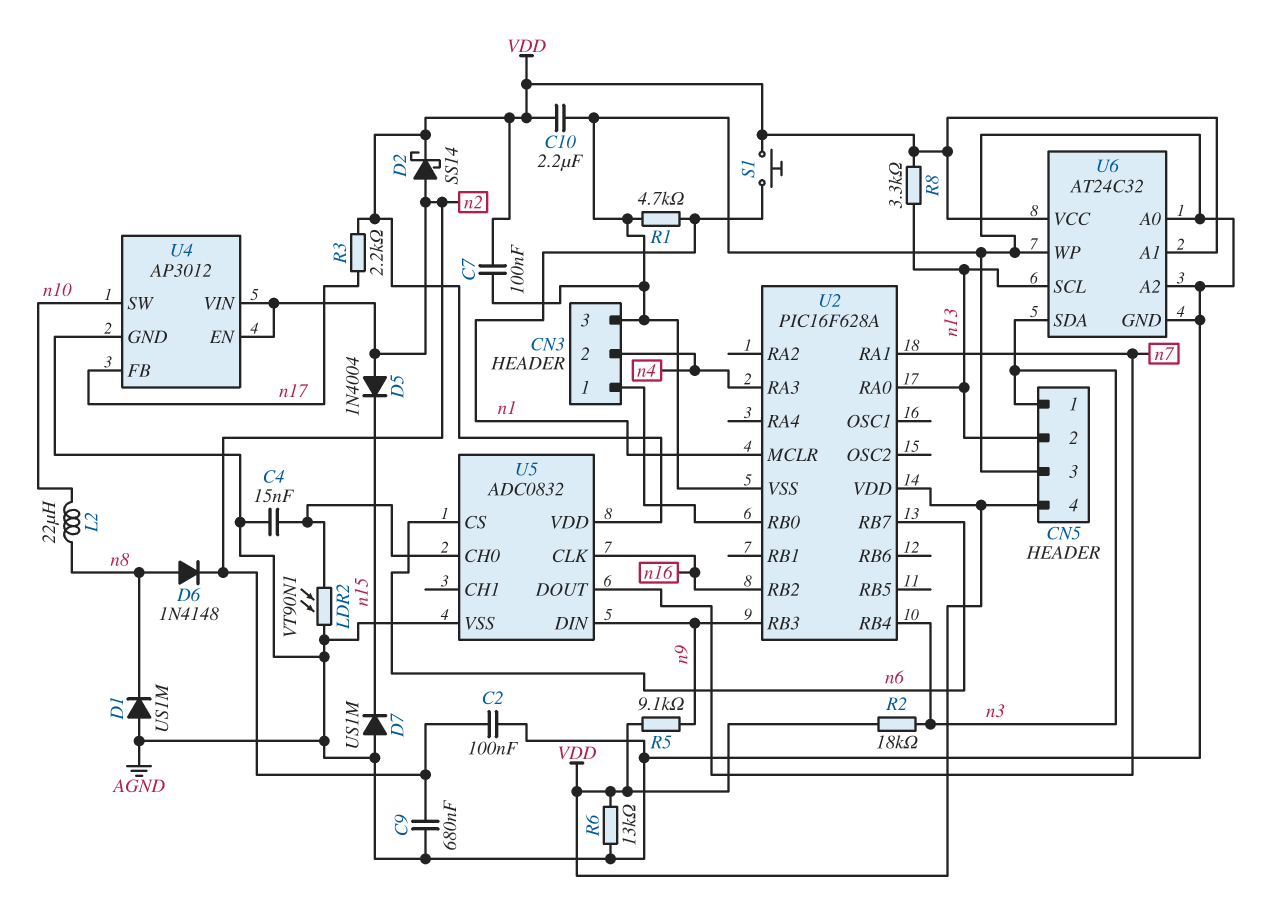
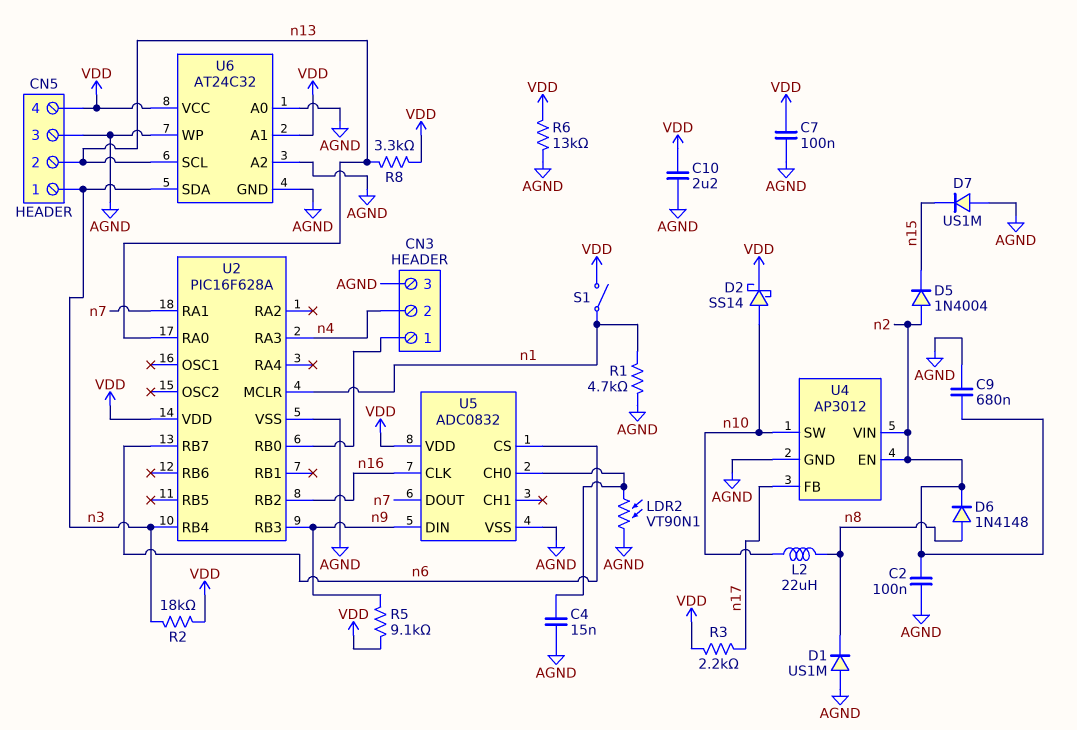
D2: schottky SS14 (A n2, K VDD) -> schottky SS14 (A n10, K VDD)
S1: button (VDD, n1) -> switch (VDD, n1)

